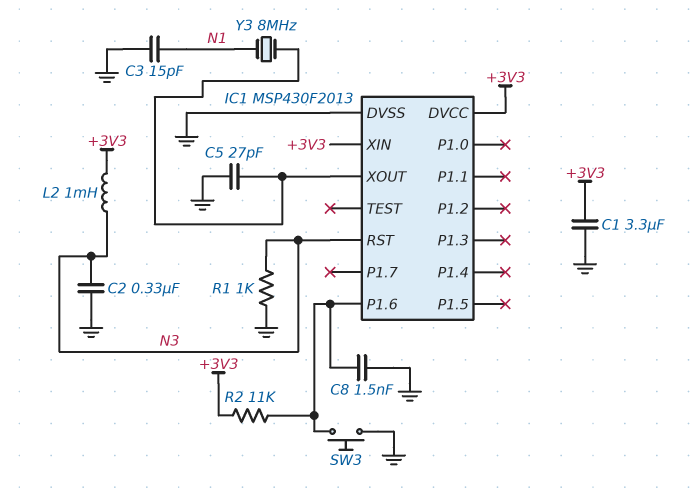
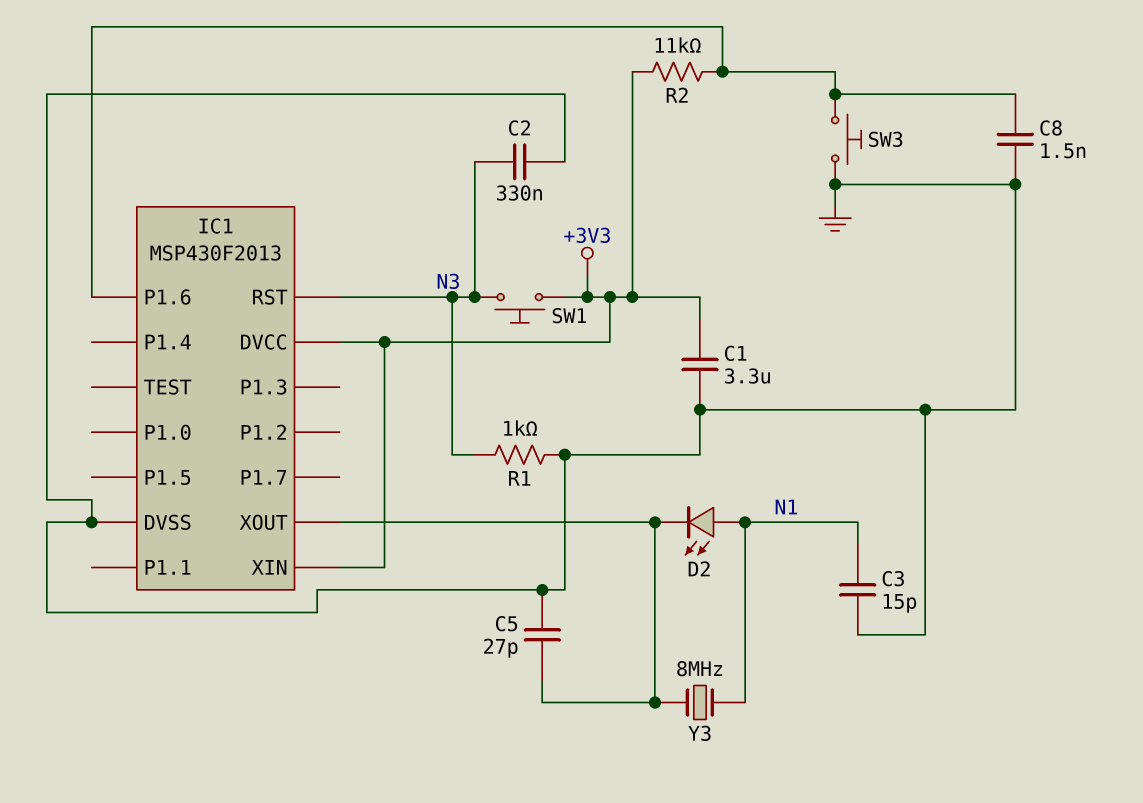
D2: none -> LED (A N1, K IC1/XOUT)
L2: 1mH (+3V3, N3) -> none
SW1: none -> button (+3V3, N3)

